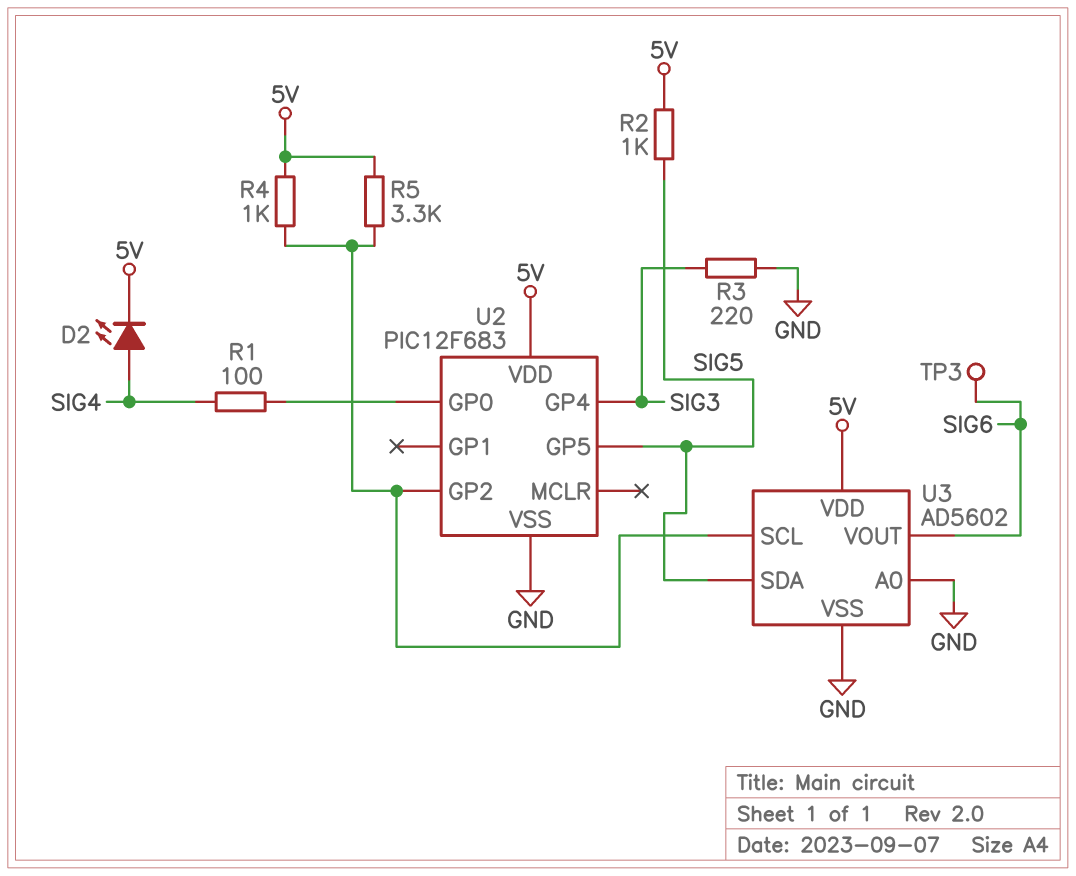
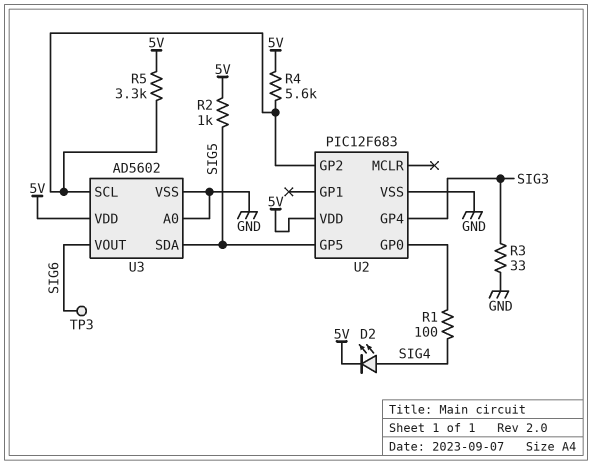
R3: 220 (GND, SIG3) -> 33 (GND, SIG3)
R4: 1k (5V, U2/GP2) -> 5.6k (5V, U2/GP2)

